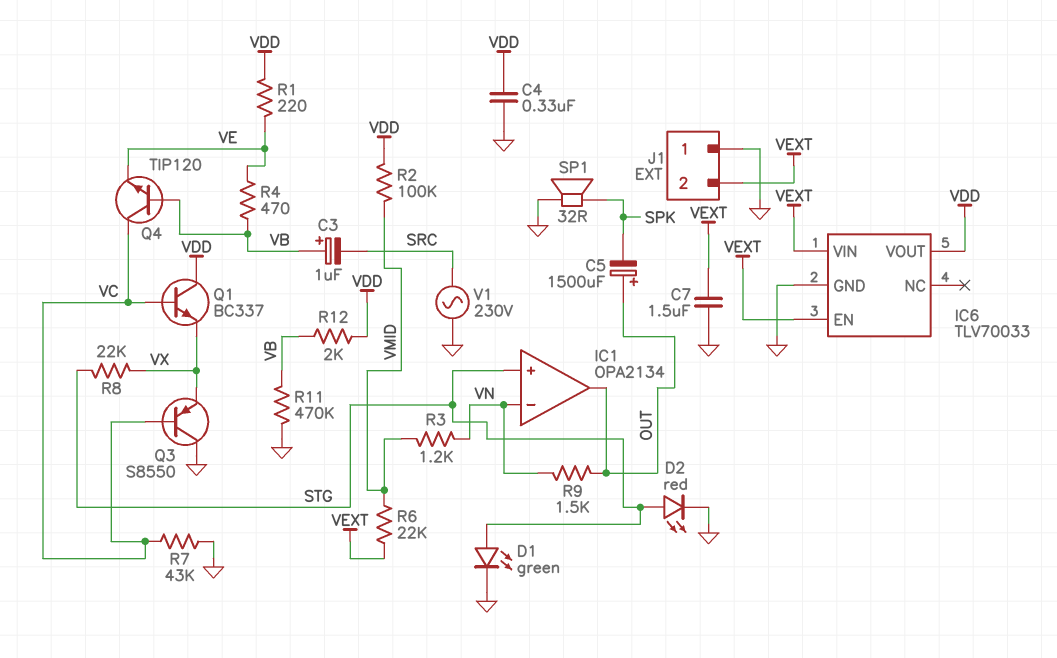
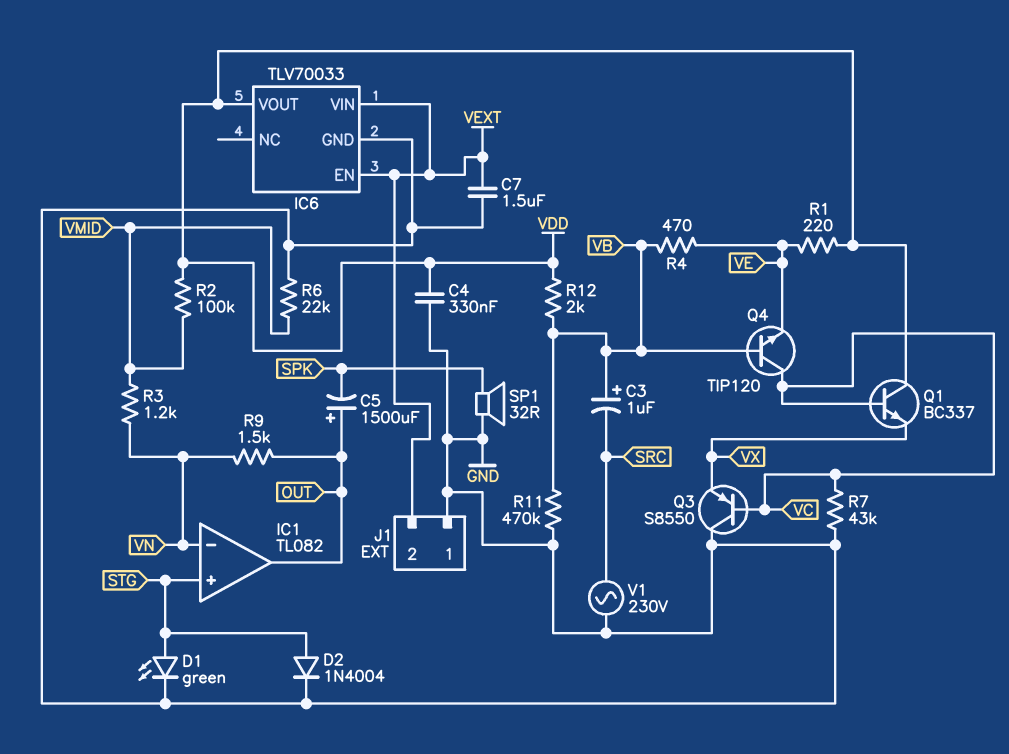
D2: LED red (A STG, K GND) -> diode 1N4004 (A STG, K GND)
IC1: OPA2134 -> TL082
R6: 22k (VEXT, VMID) -> 22k (GND, VMID)
R8: 22k (STG, VX) -> none

